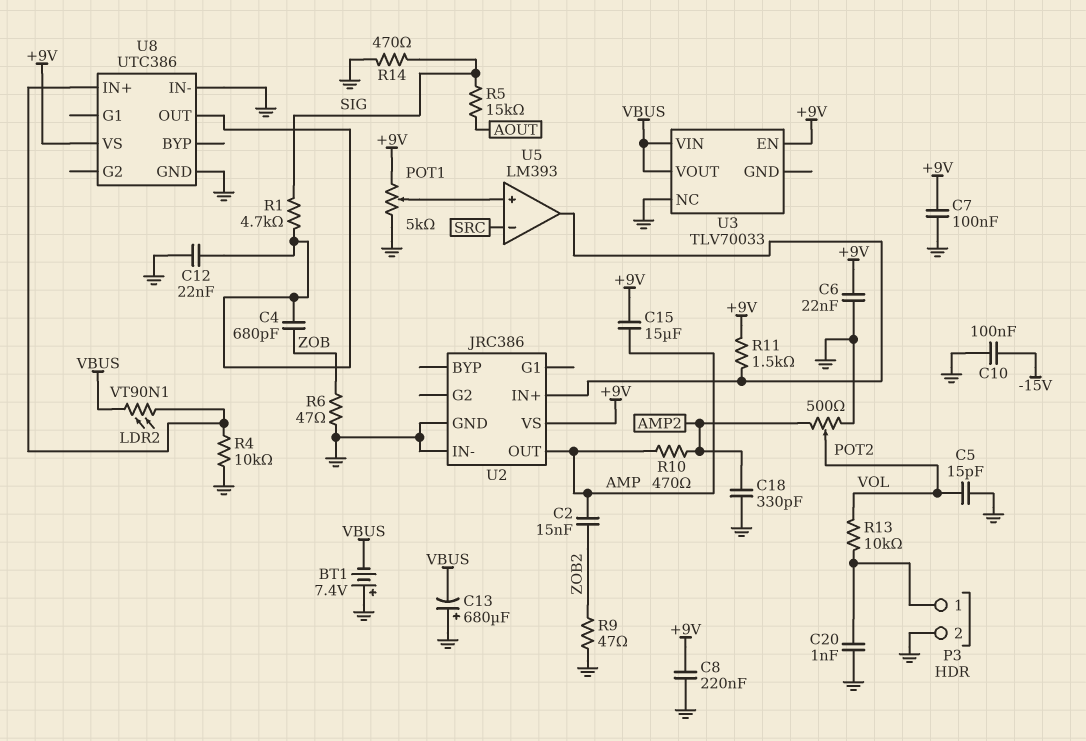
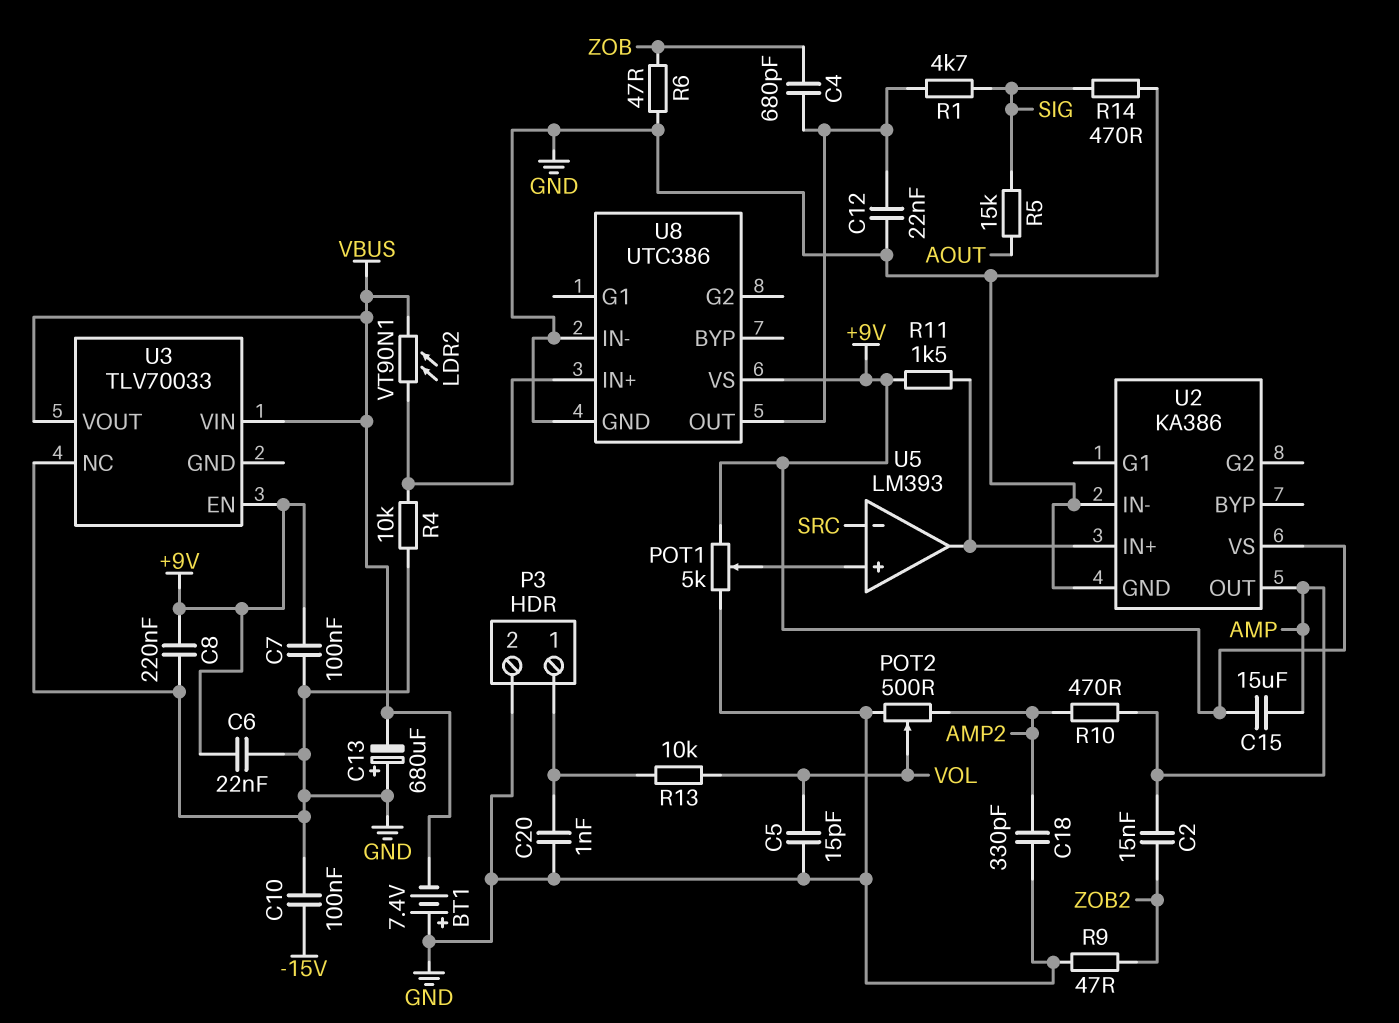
U2: JRC386 -> KA386

